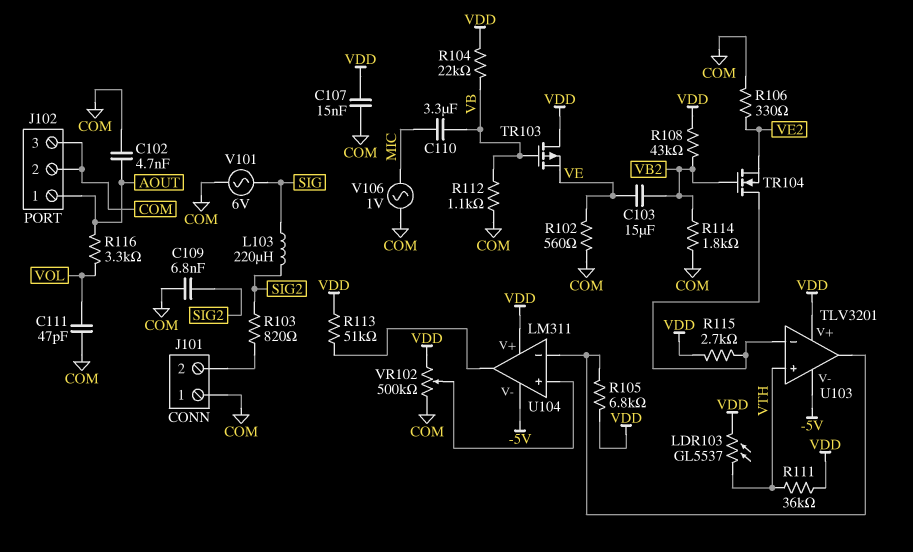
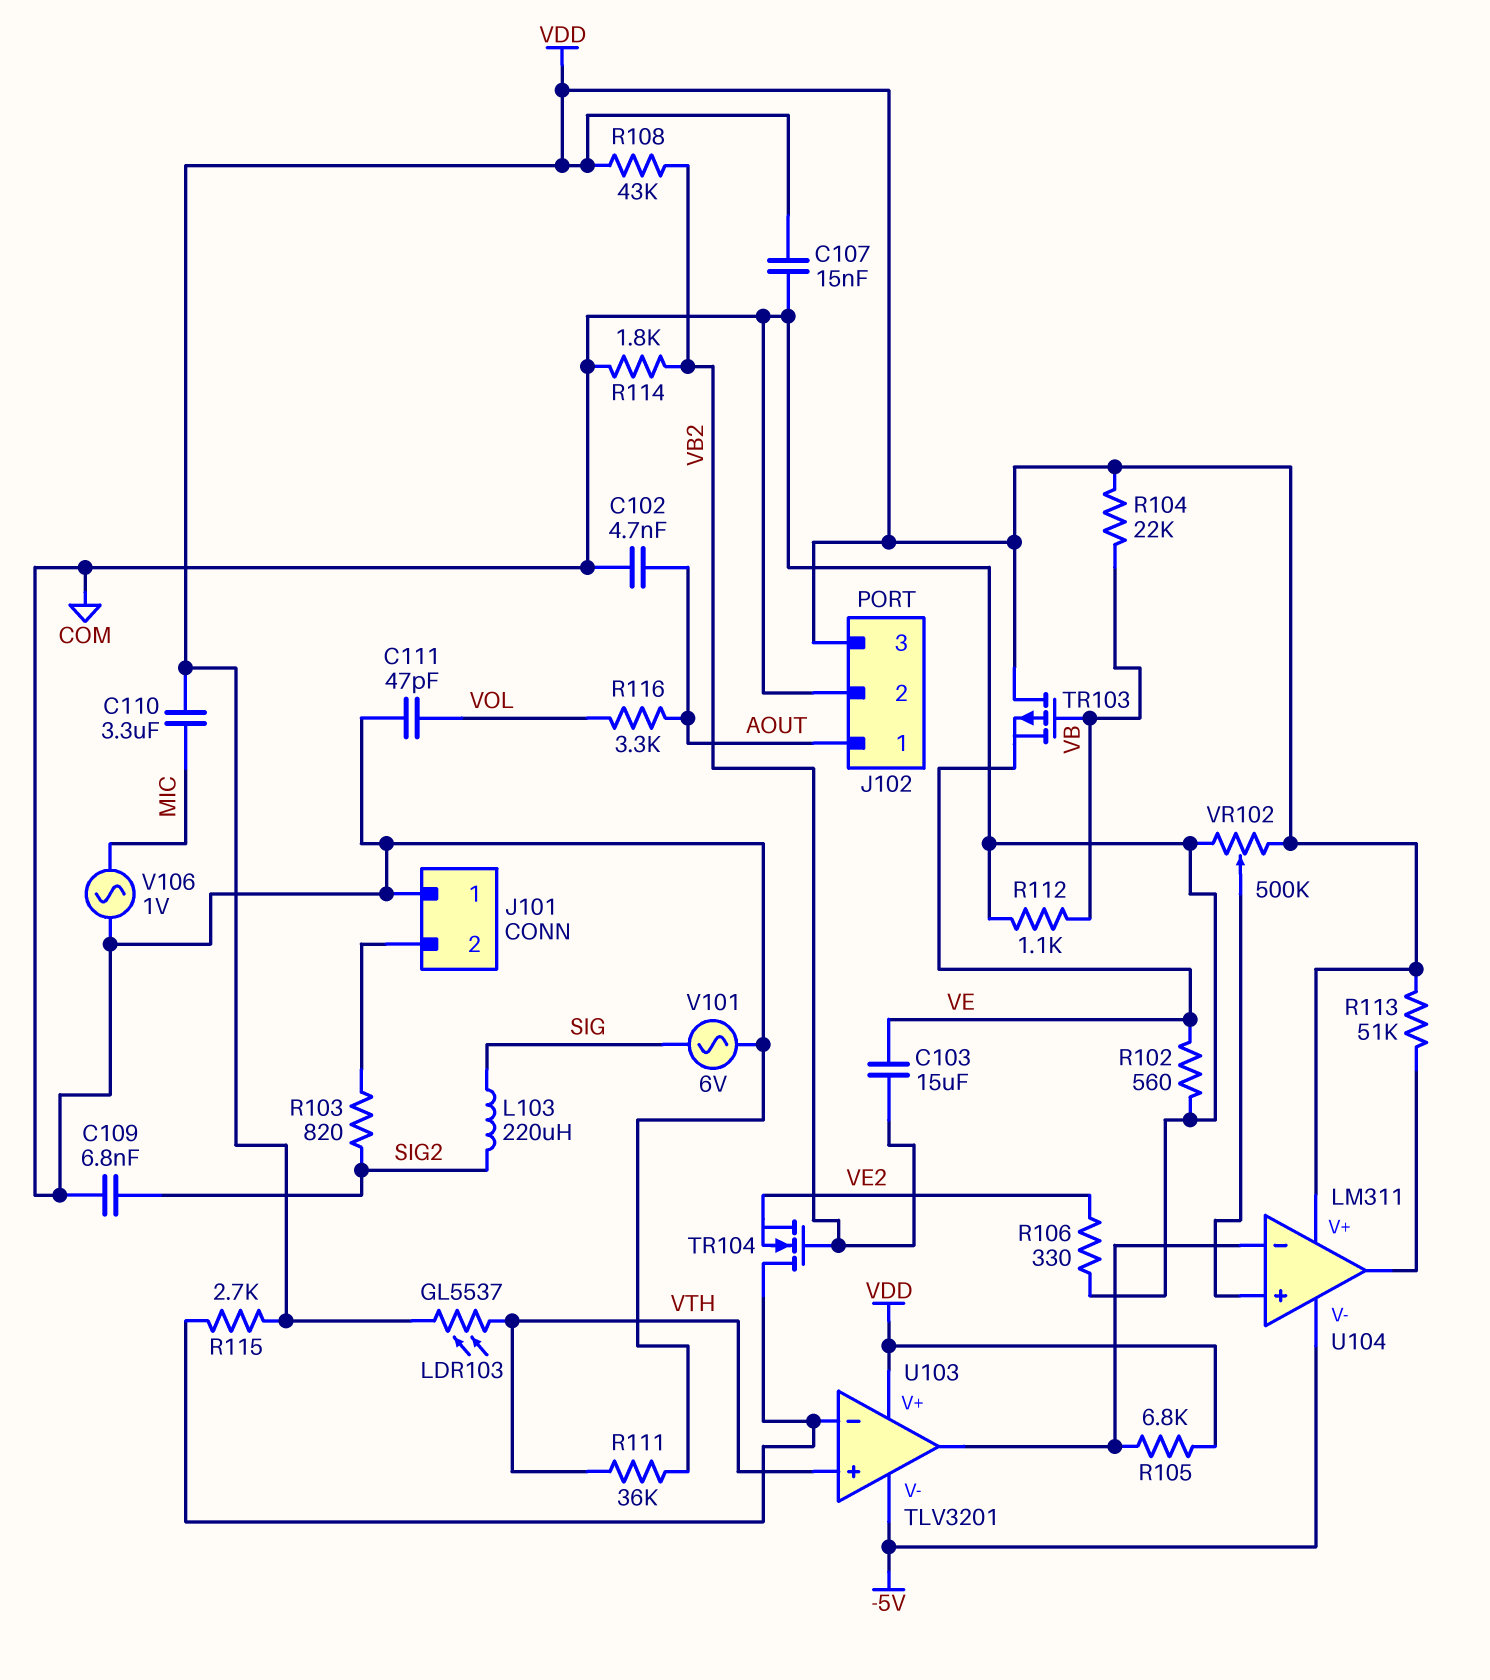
C110: 3.3uF (MIC, VB) -> 3.3uF (MIC, VDD)
J102 pin 3: COM -> VDD
R111: 36k (VDD, VTH) -> 36k (COM, VTH)

